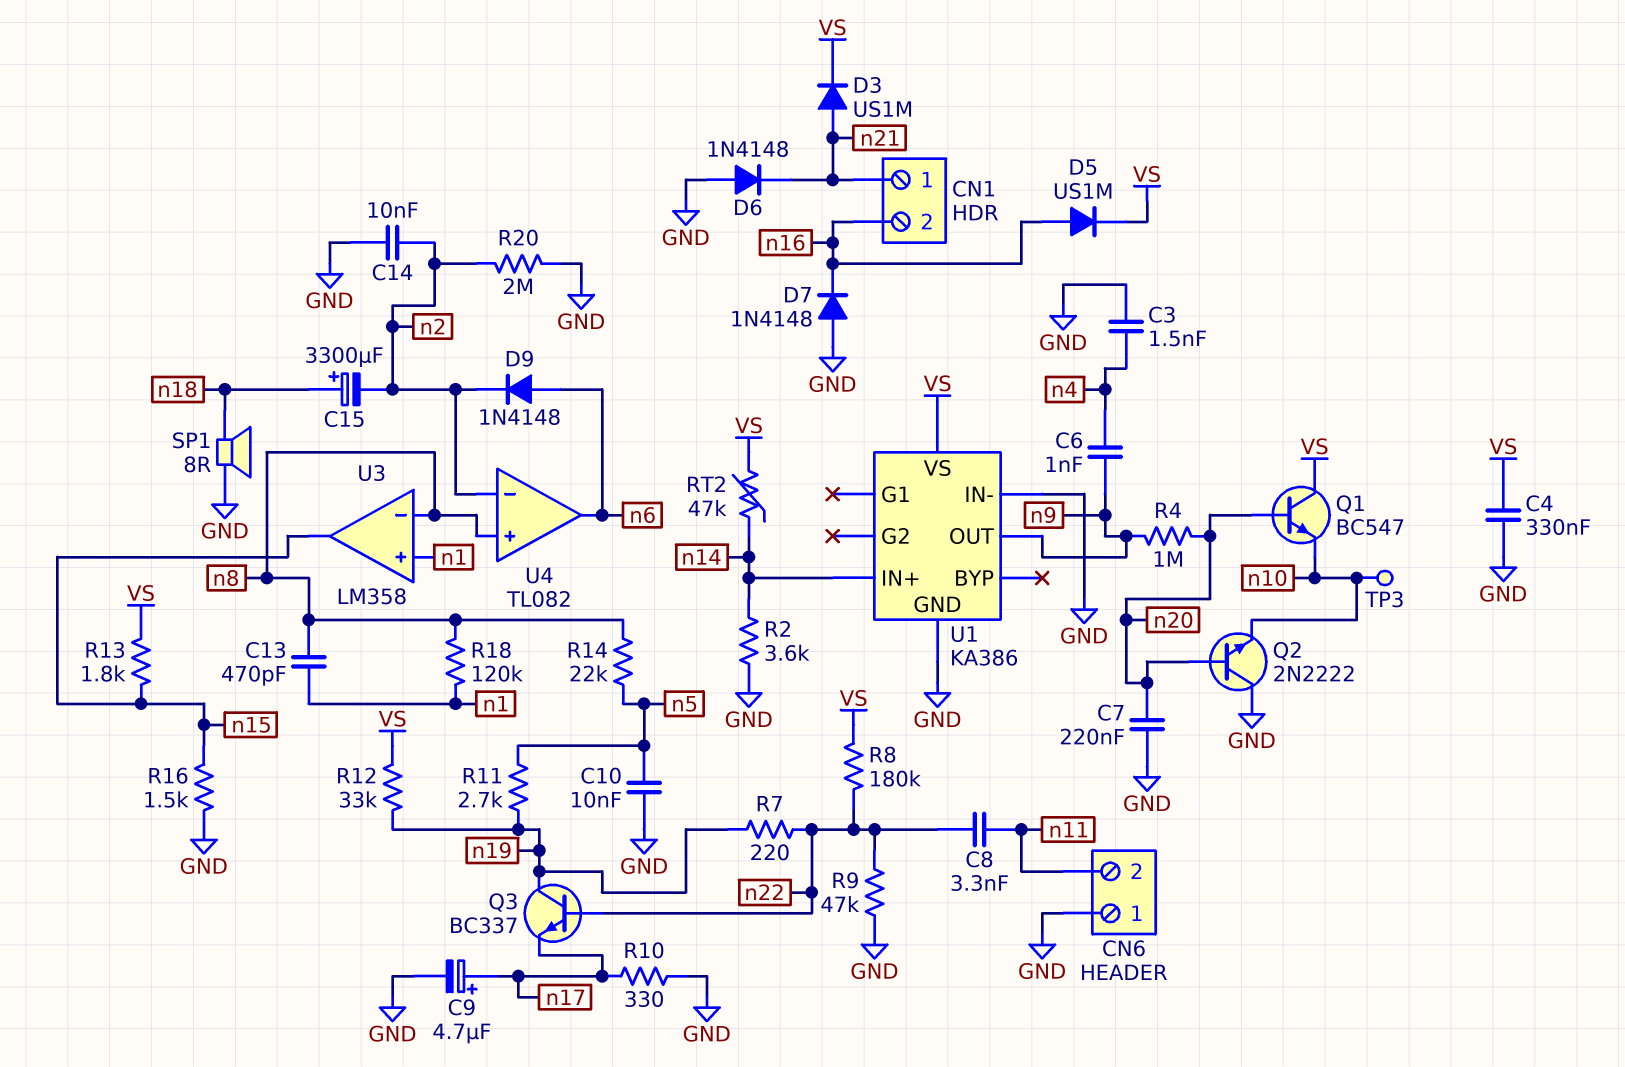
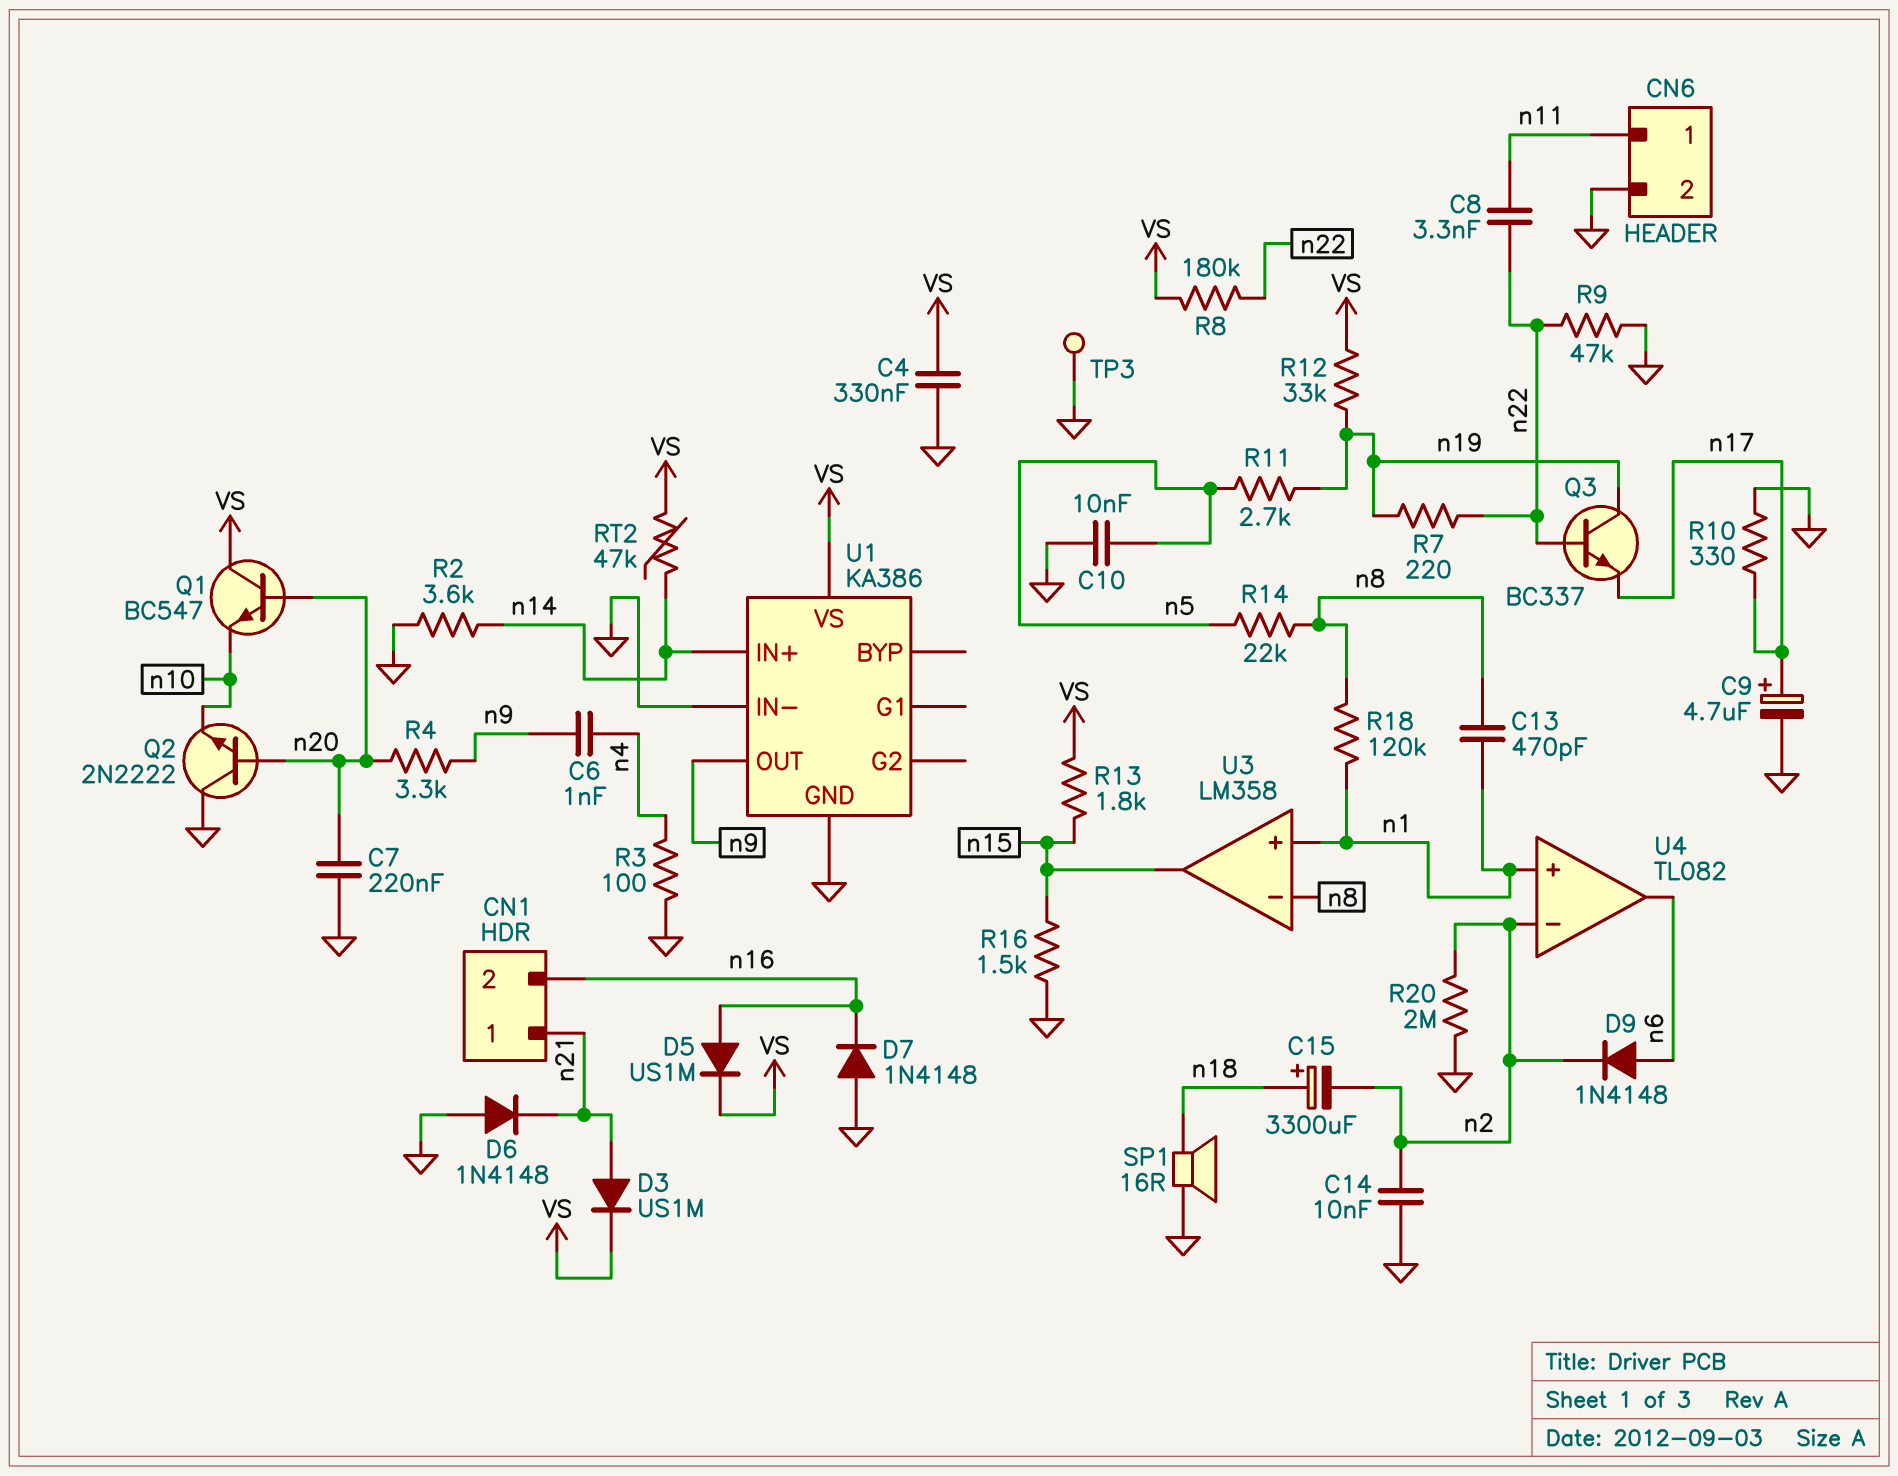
C3: 1.5nF (GND, n4) -> none
CN6 pin 1: GND -> n11
CN6 pin 2: n11 -> GND
R3: none -> 100 (GND, n4)
R4: 1M (n9, n20) -> 3.3k (n9, n20)
SP1: speaker 8R (GND, n18) -> speaker 16R (GND, n18)
TP3: test point (n10) -> test point (GND)
U4 pin in+: n8 -> n1

